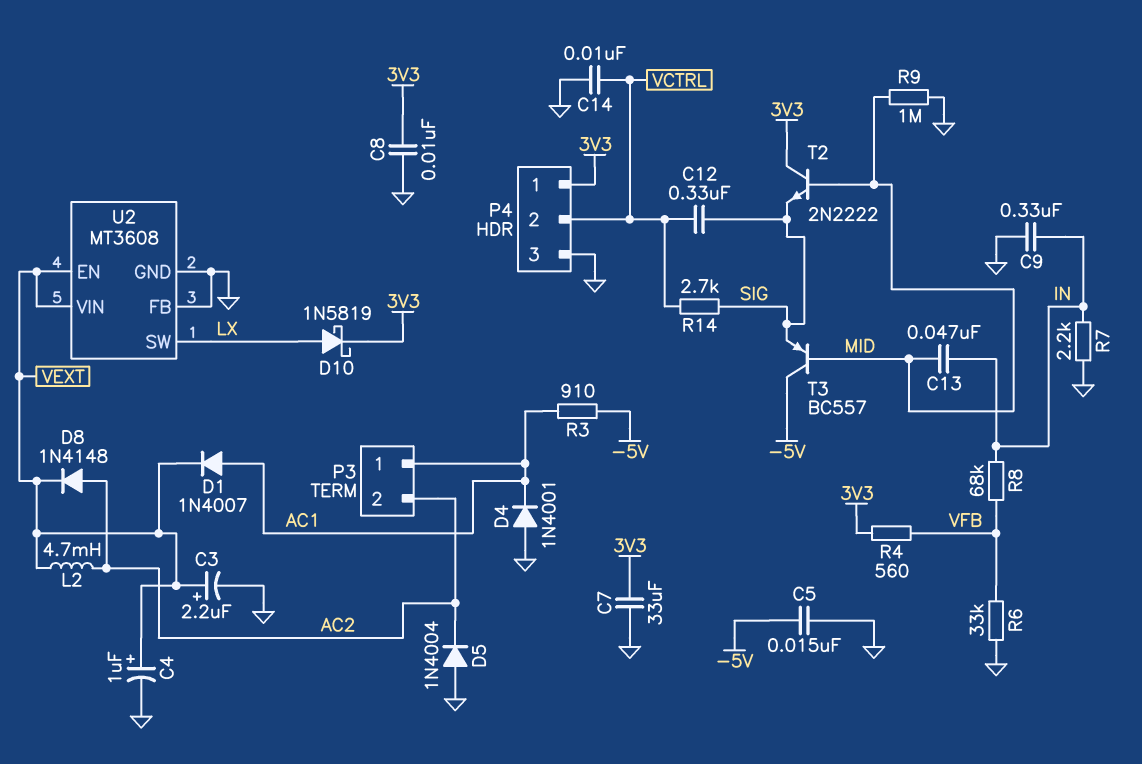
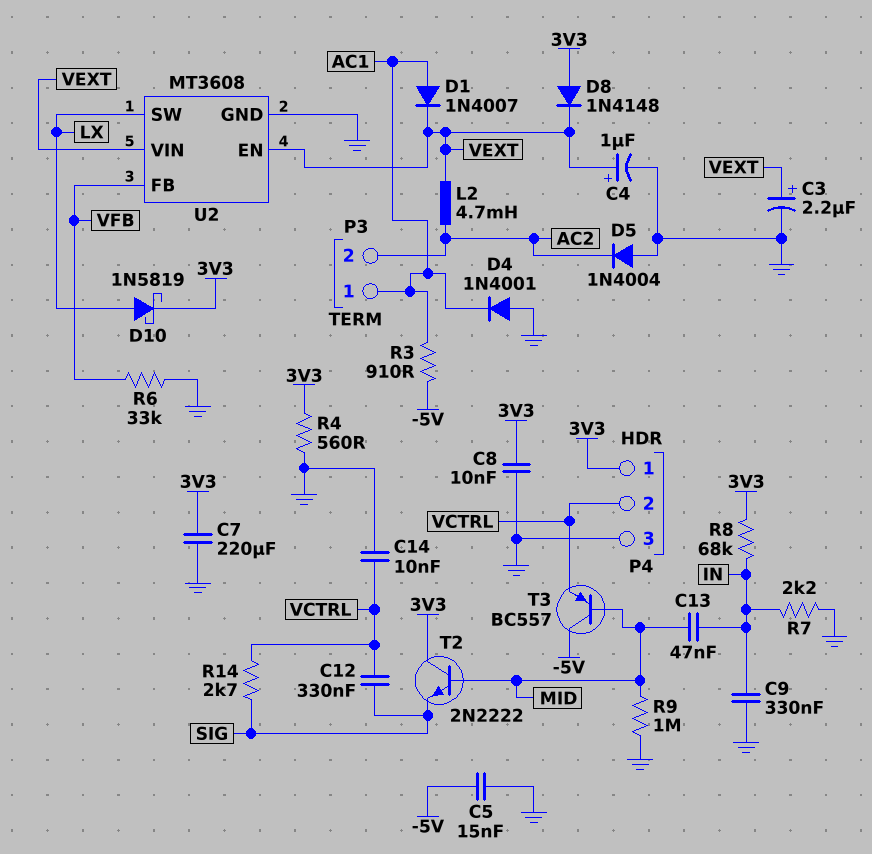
C7: 33uF (3V3, GND) -> 220uF (3V3, GND)
D8: diode 1N4148 (A AC2, K VEXT) -> diode 1N4148 (A 3V3, K VEXT)
R4: 560 (3V3, VFB) -> 560 (3V3, GND)
R8: 68k (IN, VFB) -> 68k (3V3, IN)
T3: PNP BC557 (B MID, C -5V, E SIG) -> PNP BC557 (B MID, C -5V, E VCTRL)
U2 pin FB: GND -> VFB

